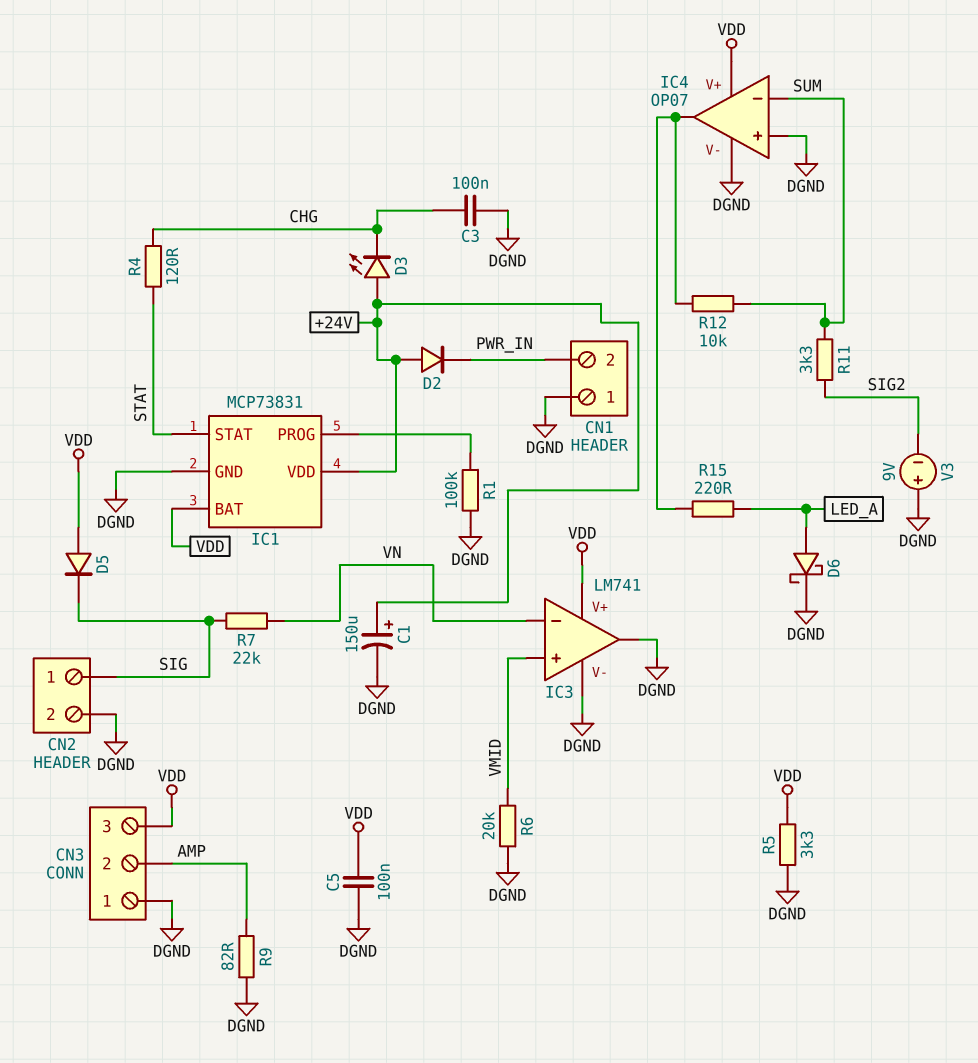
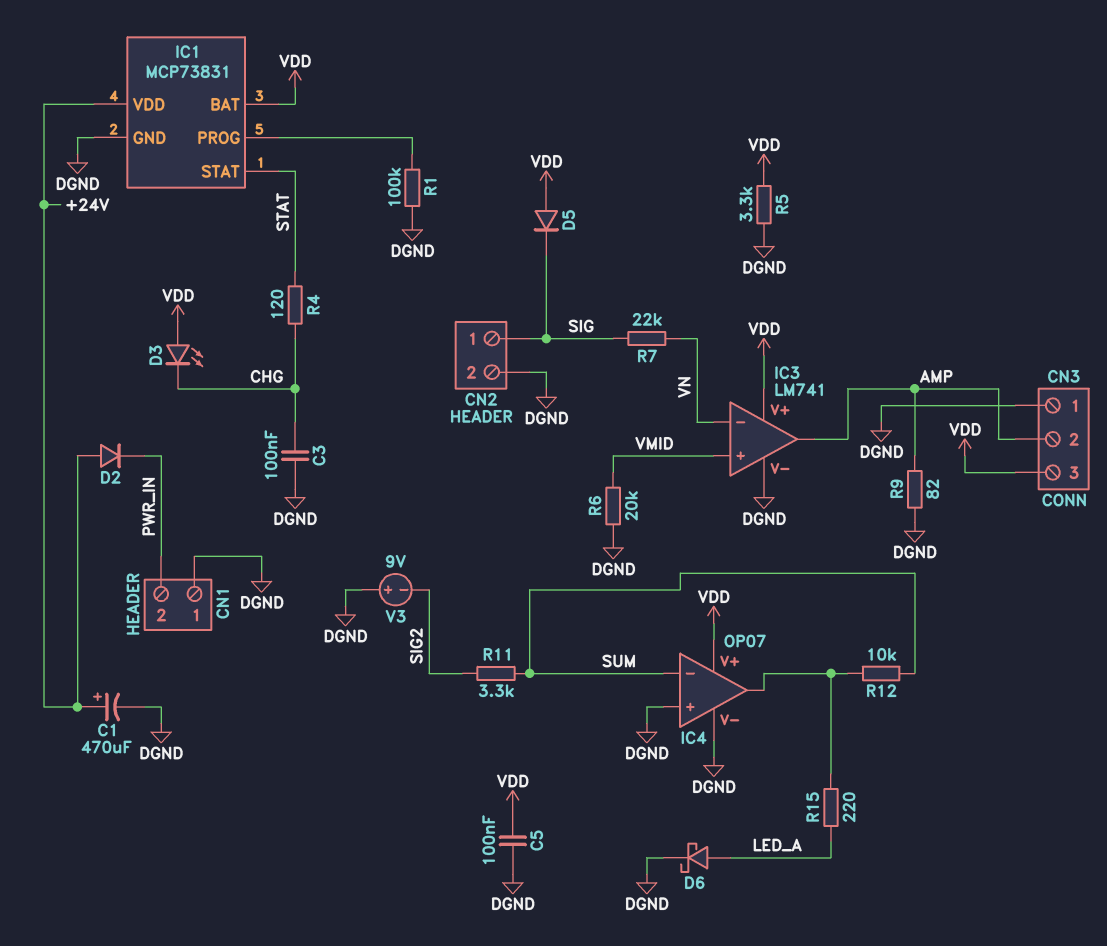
C1: 150uF (plus +24V, minus DGND) -> 470uF (plus +24V, minus DGND)
D3: LED (A +24V, K CHG) -> LED (A VDD, K CHG)
IC3 pin out: DGND -> AMP

